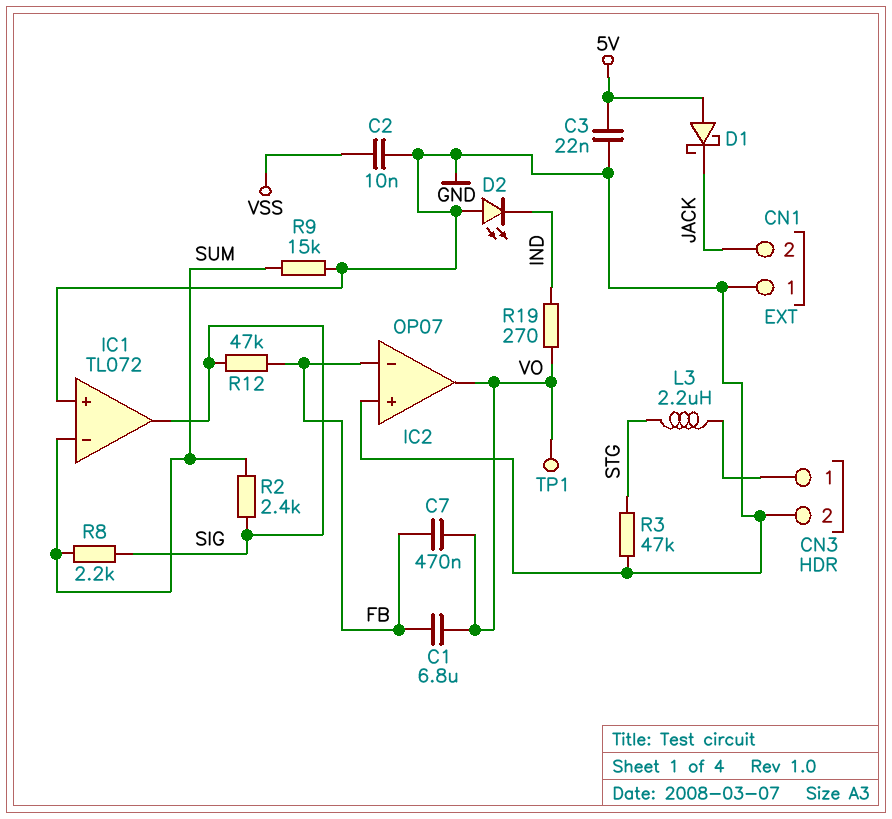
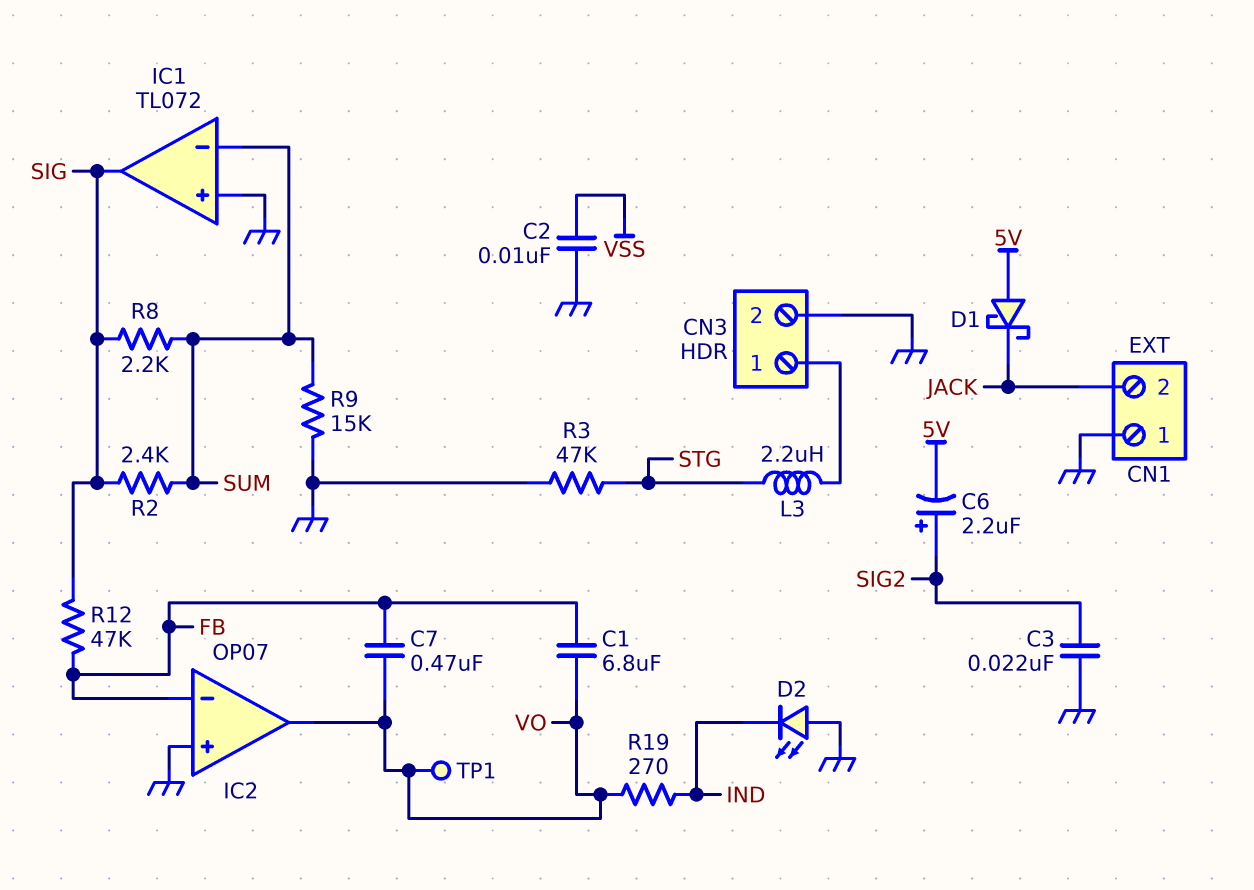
C3: 22nF (5V, GND) -> 22nF (GND, SIG2)
C6: none -> 2.2uF (plus SIG2, minus 5V)

